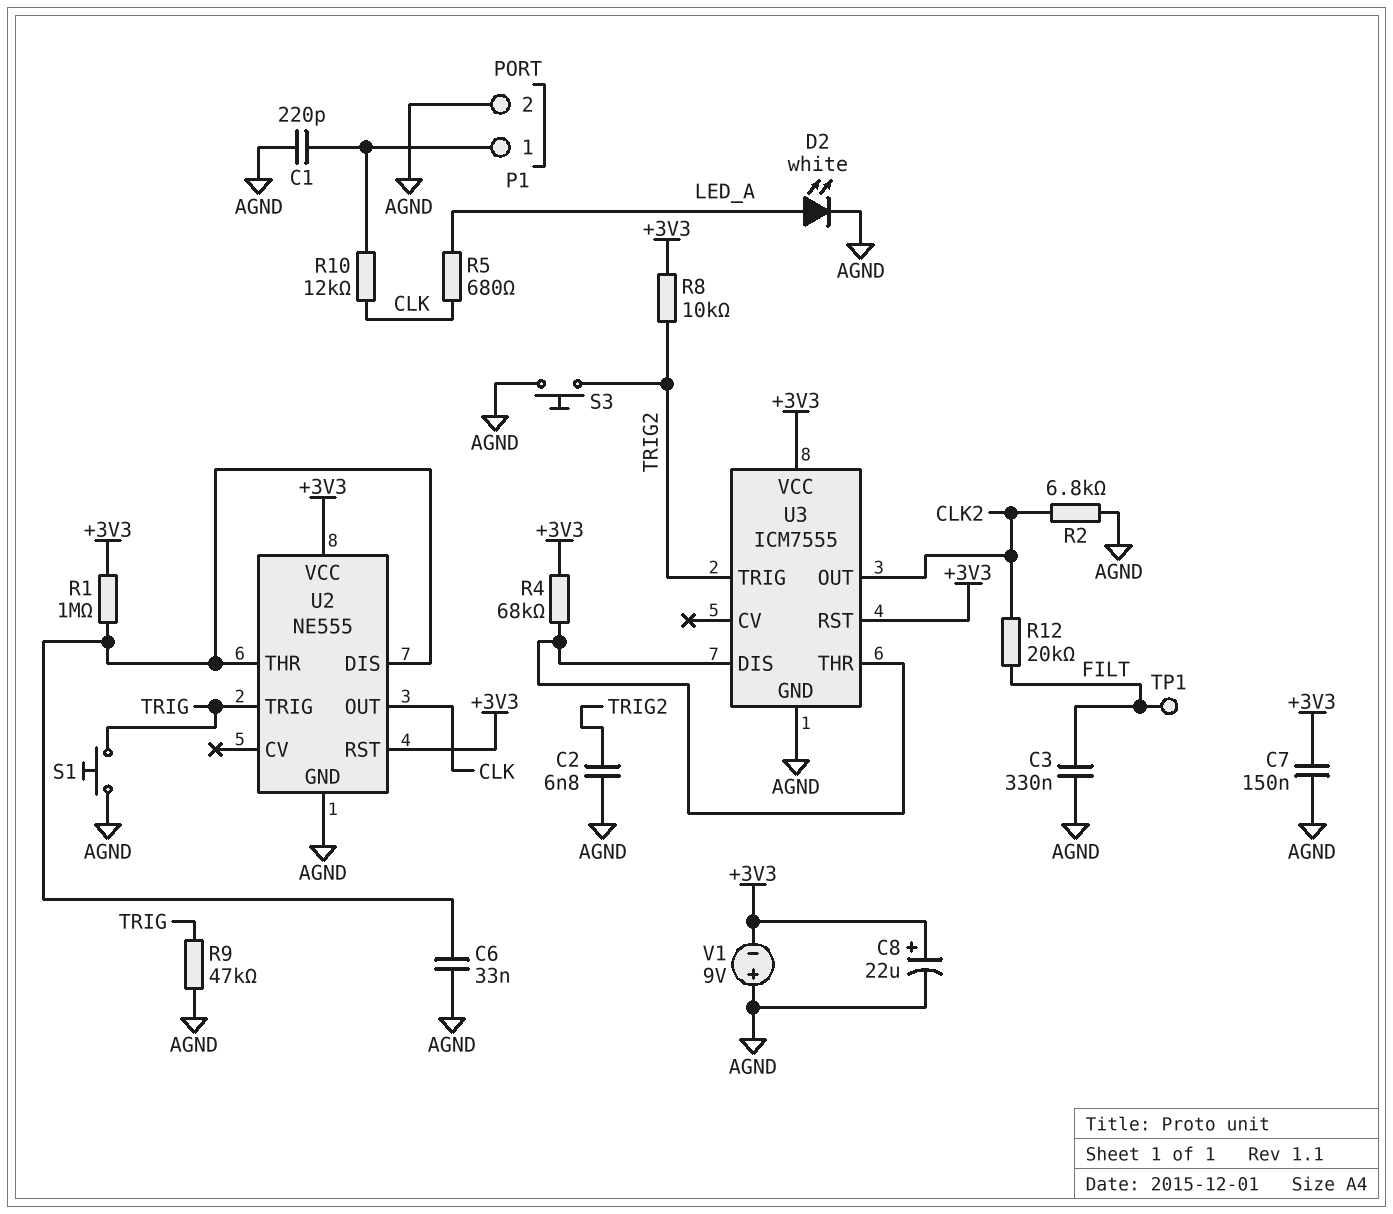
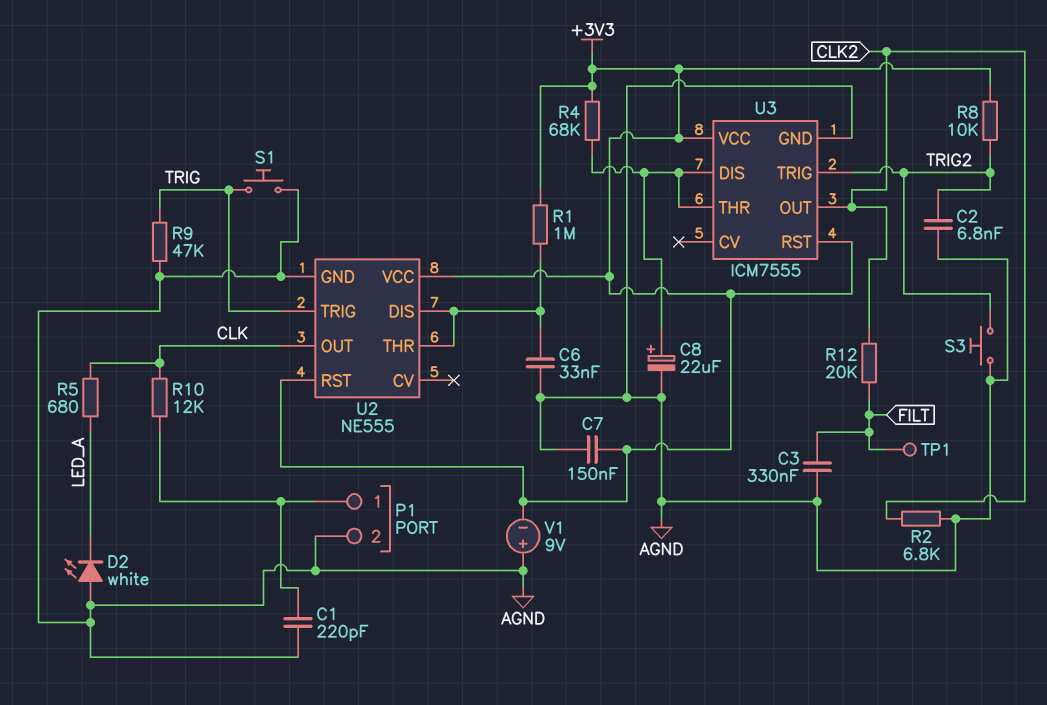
C8: 22uF (plus +3V3, minus AGND) -> 22uF (plus U3/DIS, minus AGND)
D2: LED white (A LED_A, K AGND) -> LED white (A AGND, K LED_A)

